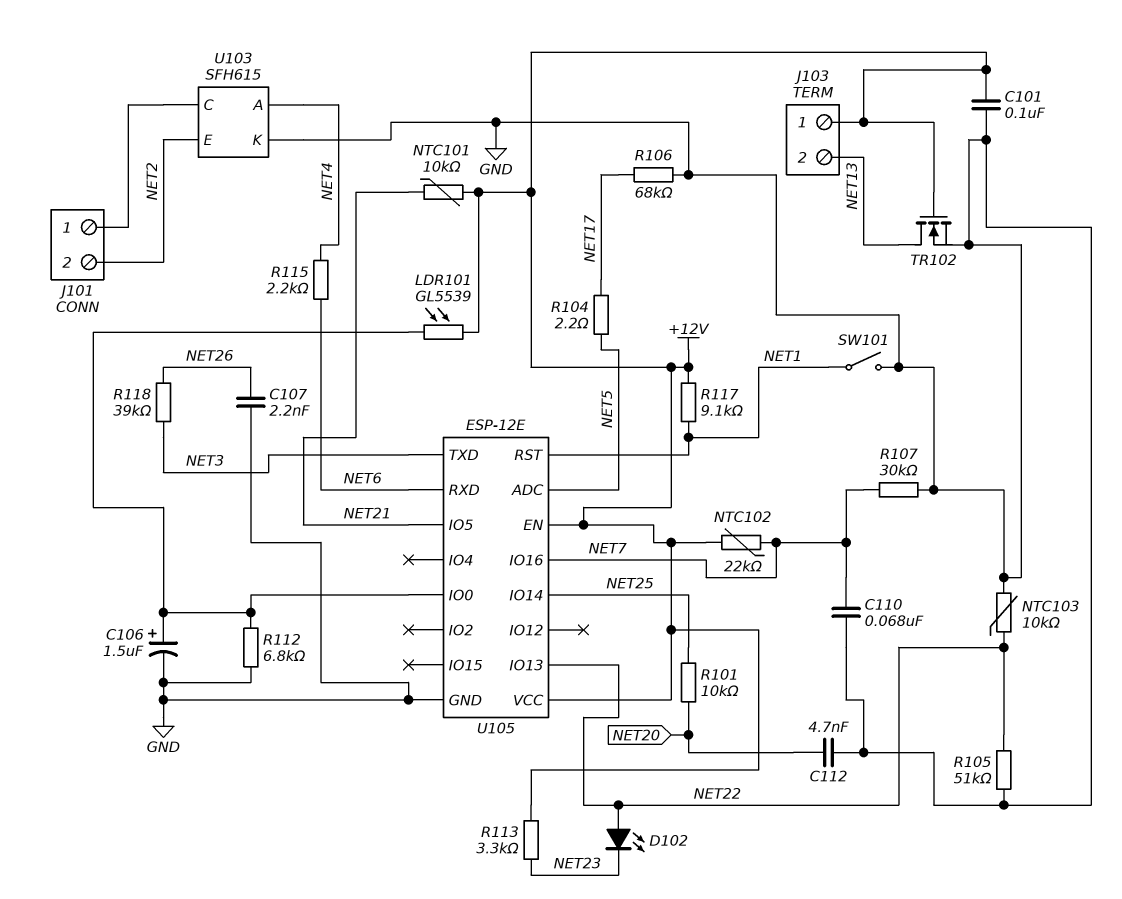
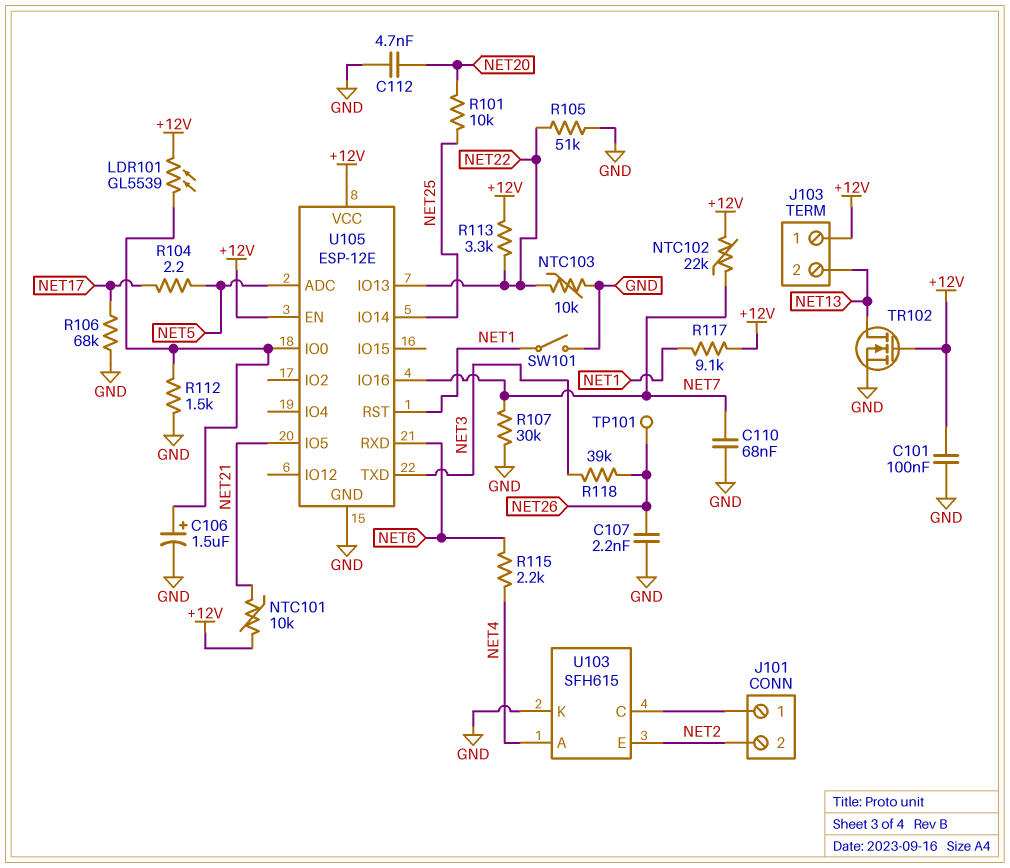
D102: LED (A NET22, K NET23) -> none
R112: 6.8k (GND, U105/IO0) -> 1.5k (GND, U105/IO0)
R113: 3.3k (+12V, NET23) -> 3.3k (+12V, NET22)
TP101: none -> test point (NET26)

